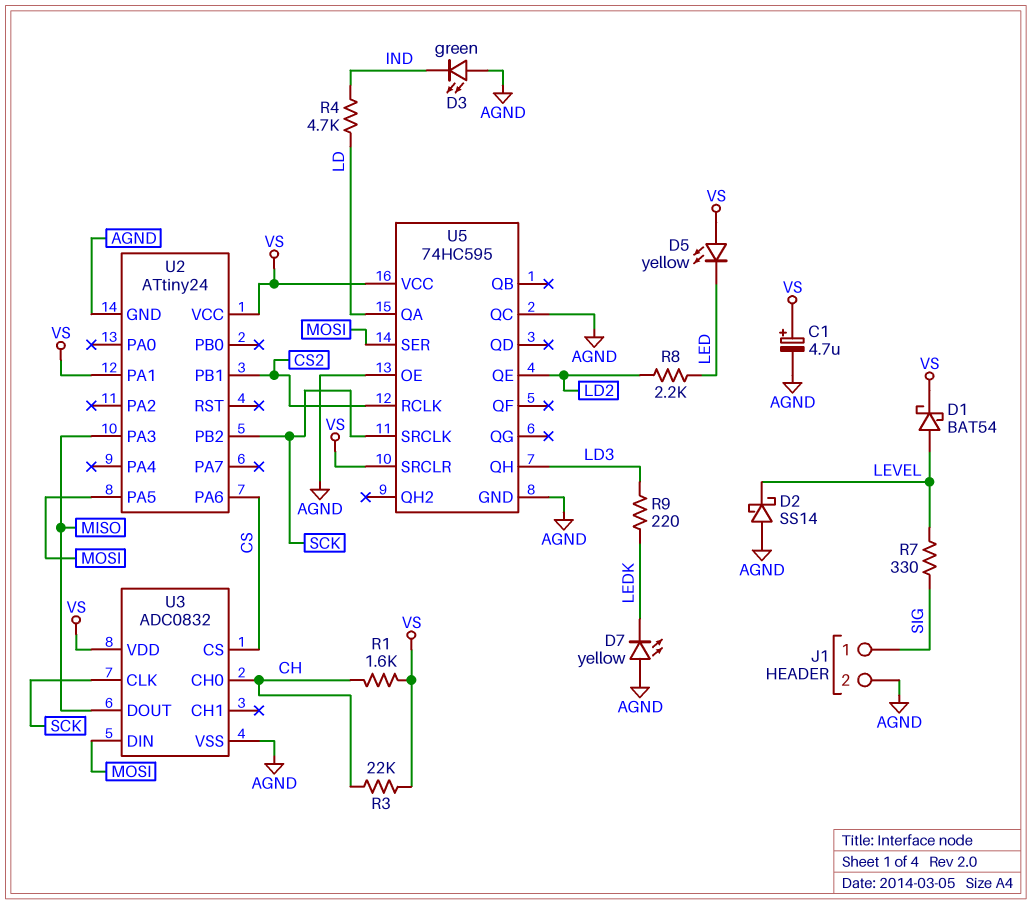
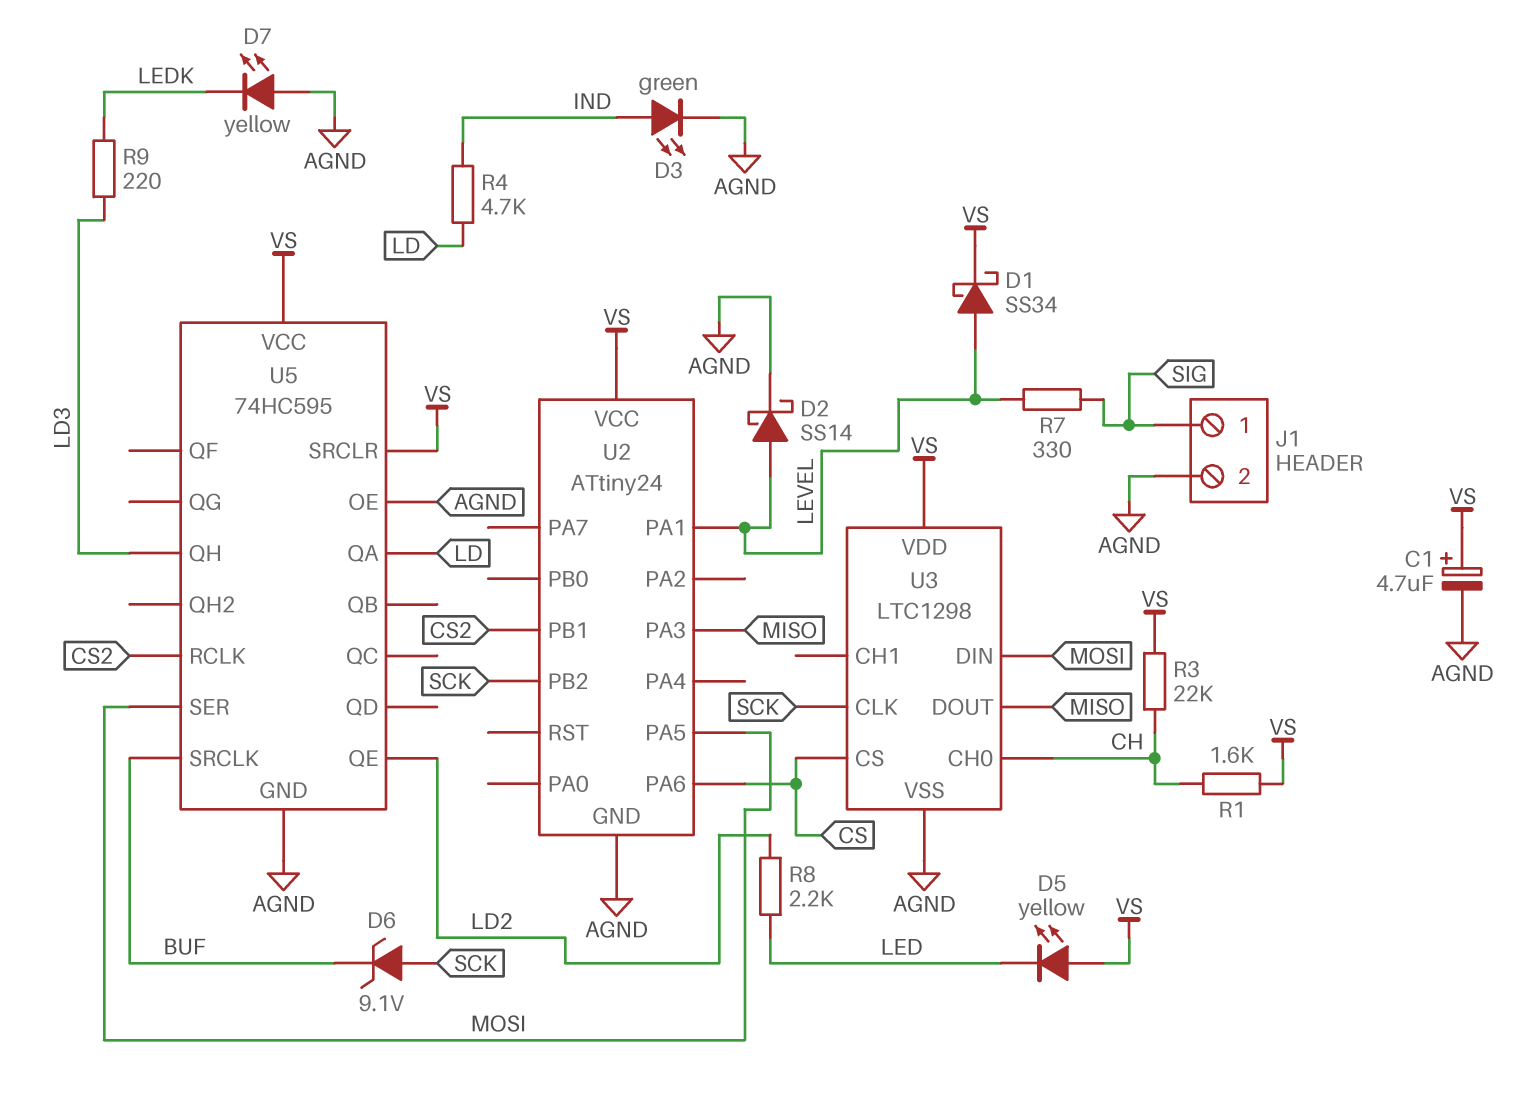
D1: schottky BAT54 (A LEVEL, K VS) -> schottky SS34 (A LEVEL, K VS)
D2: schottky SS14 (A AGND, K LEVEL) -> schottky SS14 (A LEVEL, K AGND)
D3: LED green (A AGND, K IND) -> LED green (A IND, K AGND)
D6: none -> zener 9.1V (A SCK, K BUF)
U2 pin PA1: VS -> LEVEL
U3: ADC0832 -> LTC1298
U5 pin QC: AGND -> none
U5 pin SRCLK: SCK -> BUF

